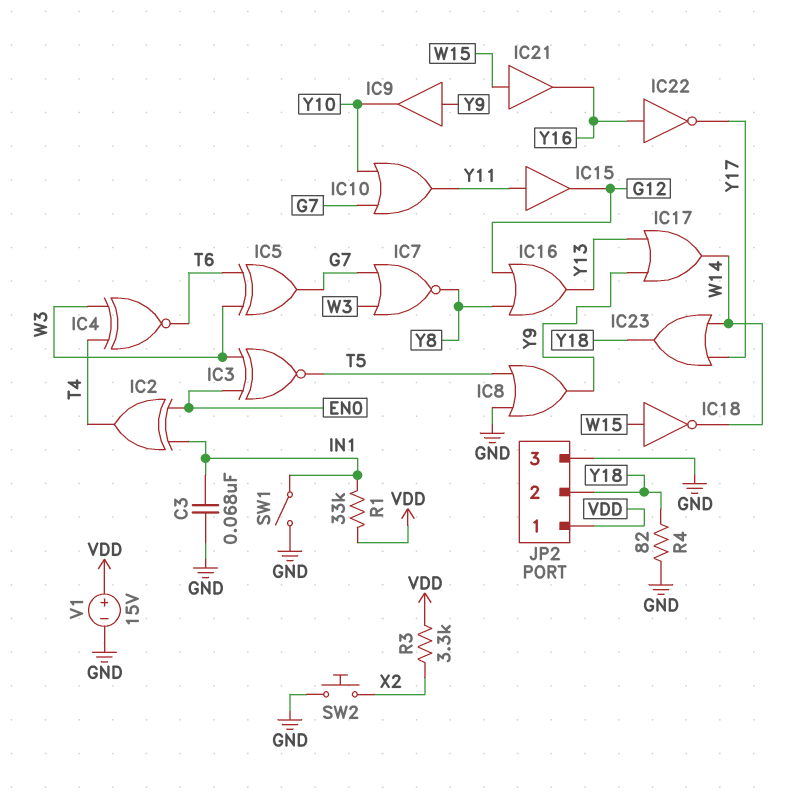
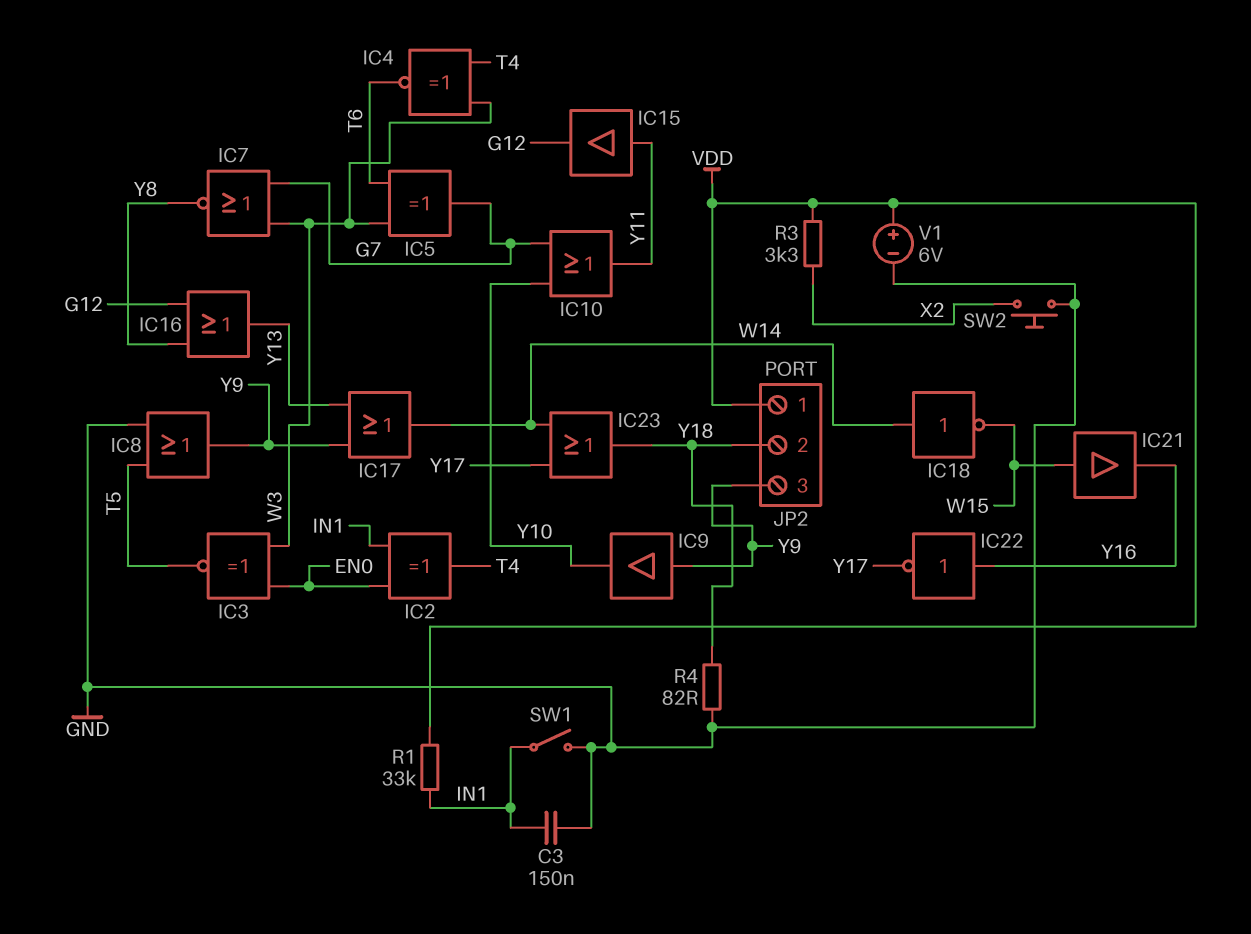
C3: 68nF (GND, IN1) -> 150nF (GND, IN1)
IC18: NOT (in W15, out W14) -> NOT (in W14, out W15)
JP2 pin 3: GND -> Y9
V1: 15V (plus VDD, minus GND) -> 6V (plus VDD, minus GND)

